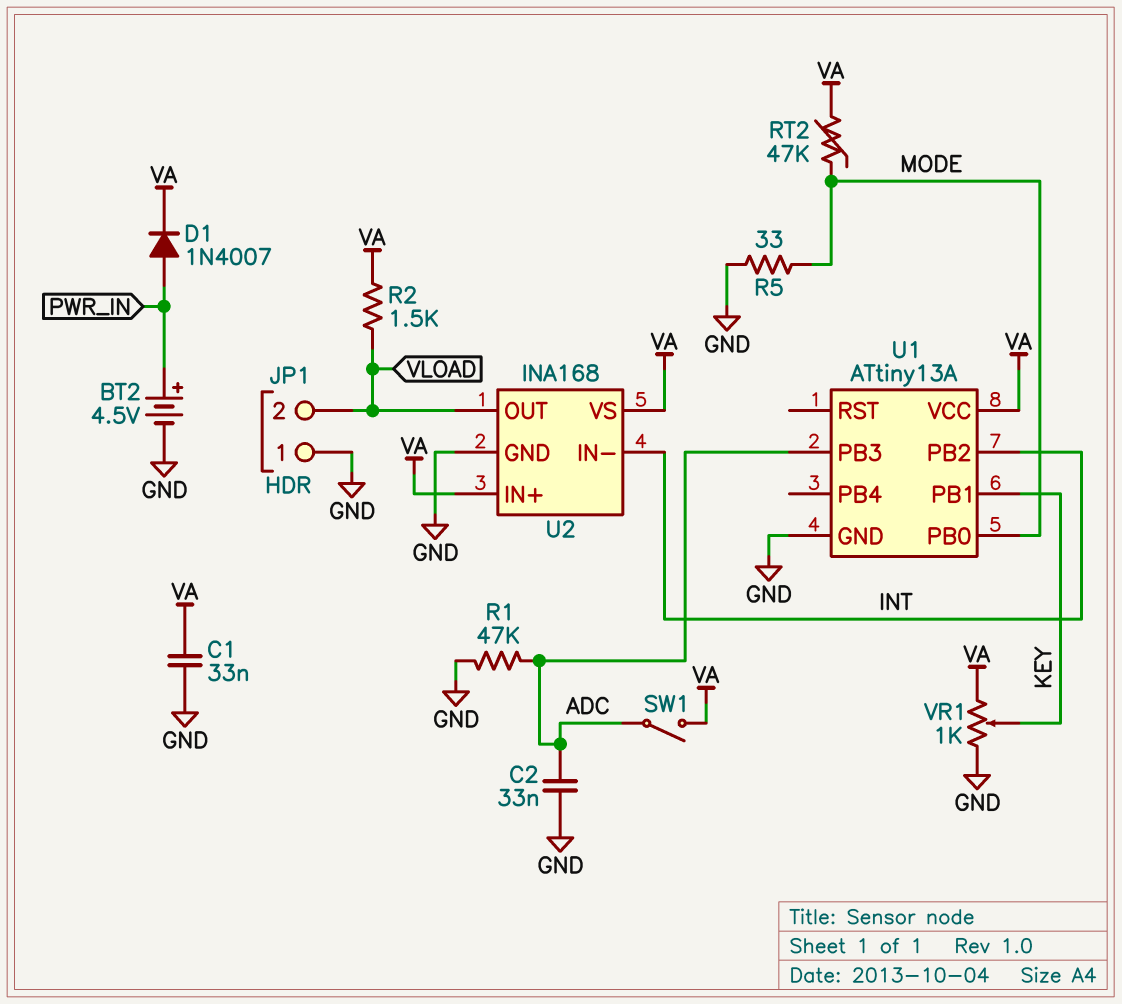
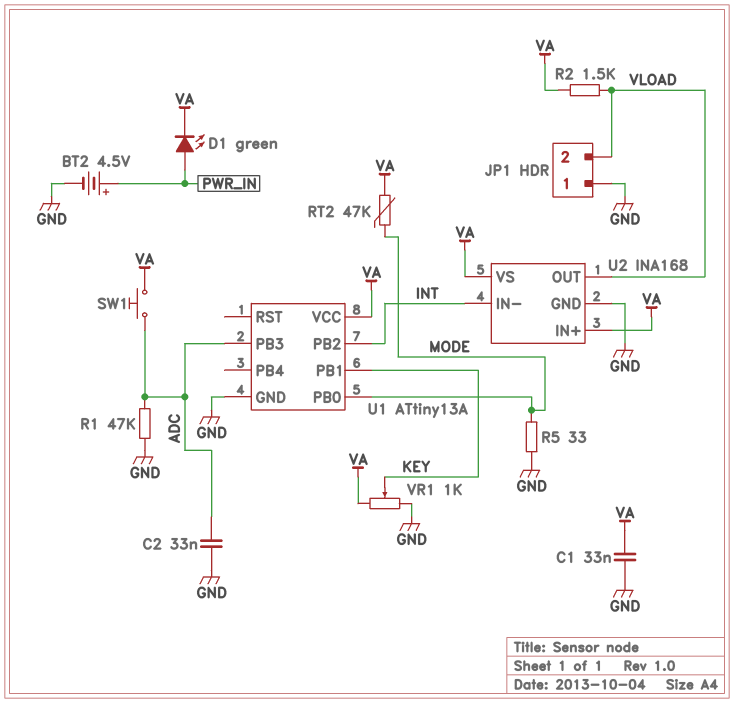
D1: diode 1N4007 (A PWR_IN, K VA) -> LED green (A PWR_IN, K VA)
SW1: switch (ADC, VA) -> button (ADC, VA)

